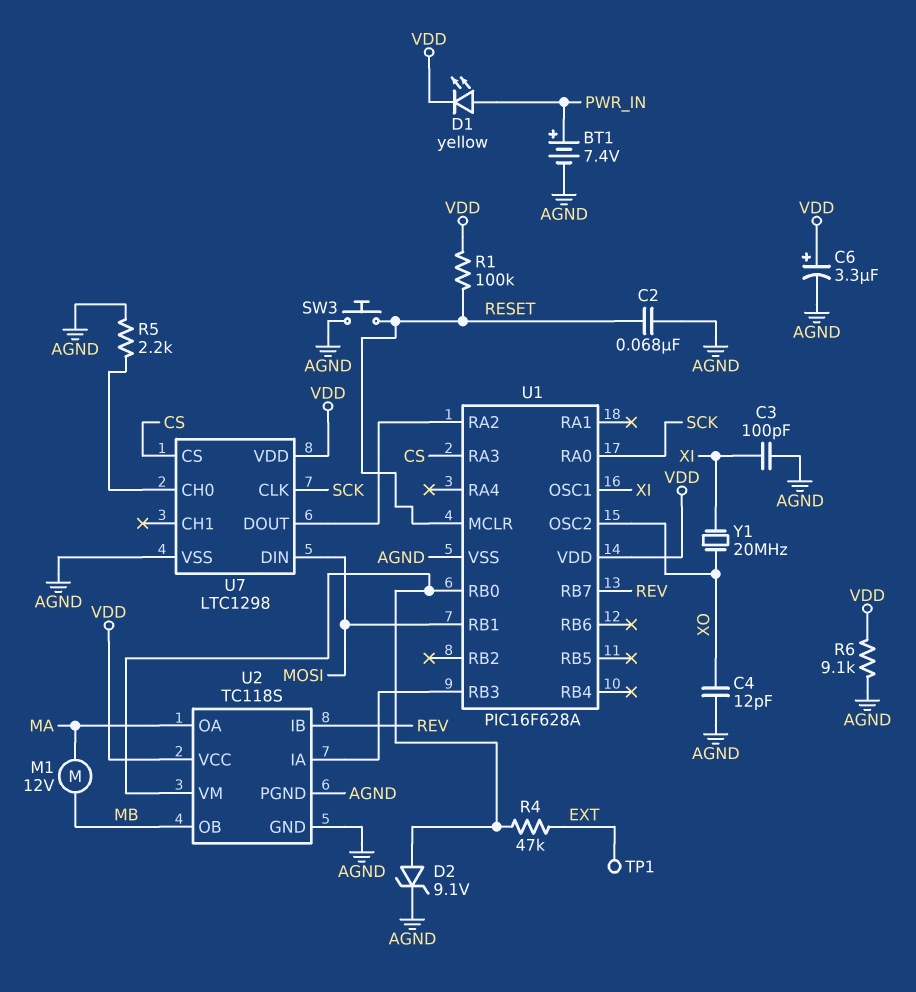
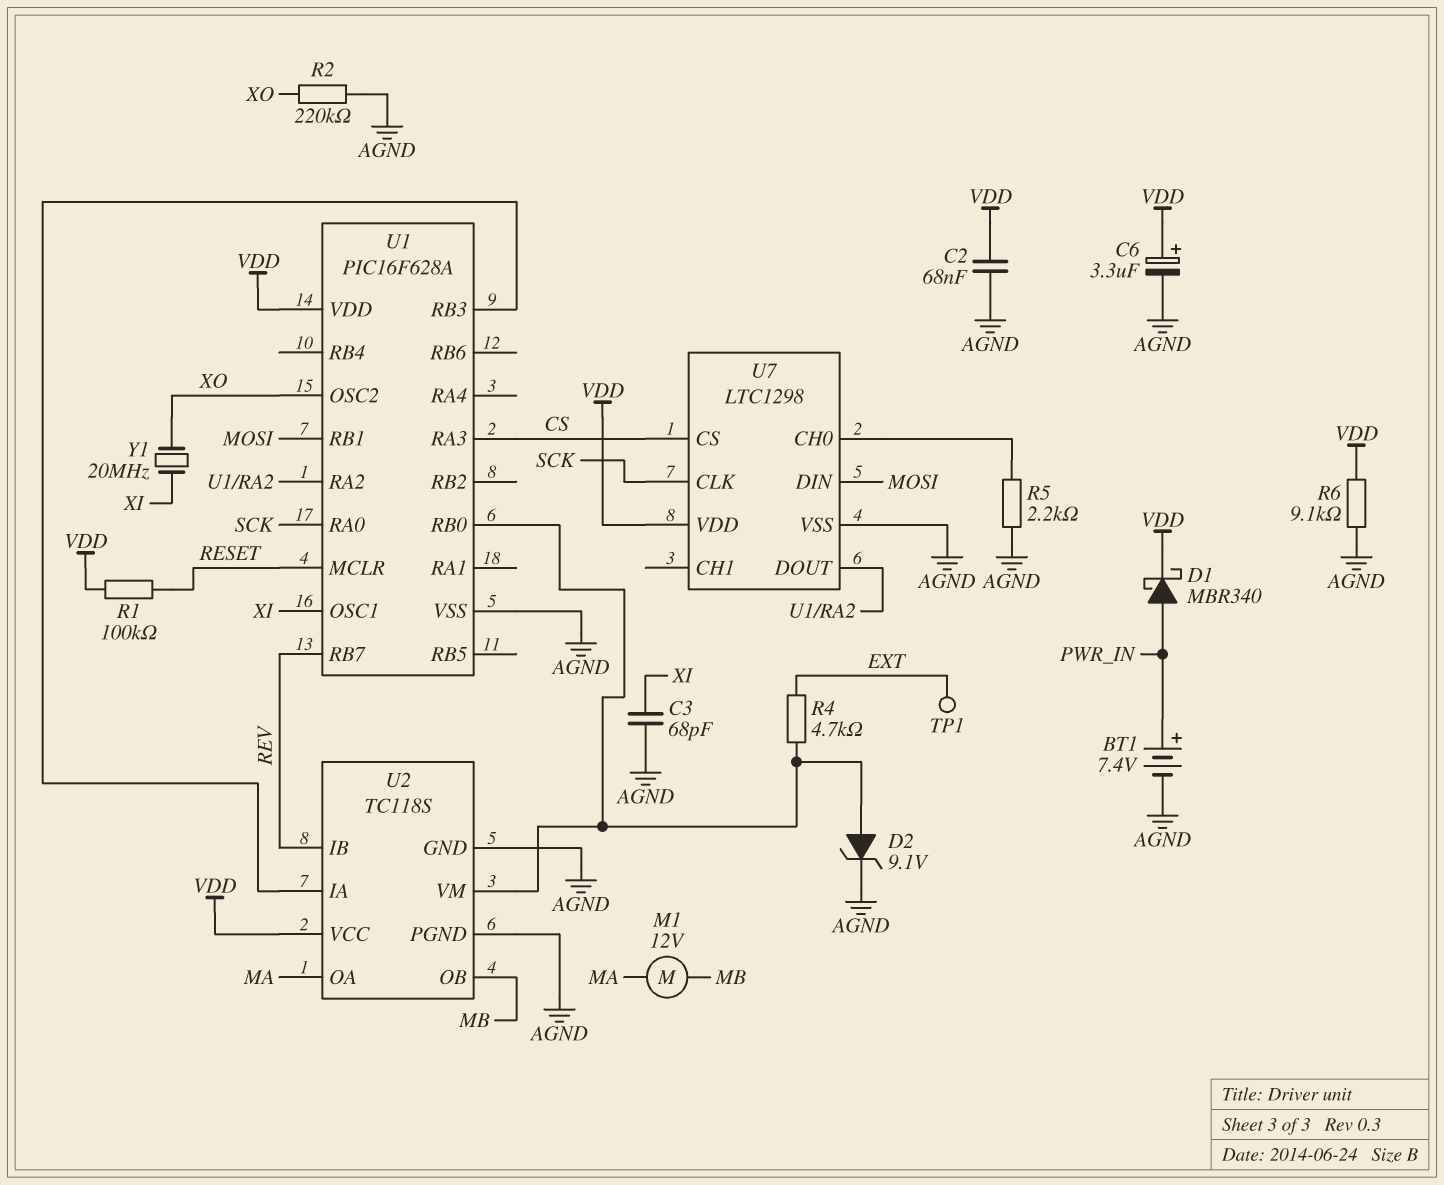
C2: 68nF (AGND, RESET) -> 68nF (AGND, VDD)
C3: 100pF (AGND, XI) -> 68pF (AGND, XI)
C4: 12pF (AGND, XO) -> none
D1: LED yellow (A PWR_IN, K VDD) -> schottky MBR340 (A PWR_IN, K VDD)
R2: none -> 220k (AGND, XO)
R4: 47k (EXT, U1/RB0) -> 4.7k (EXT, U1/RB0)
SW3: button (AGND, RESET) -> none

